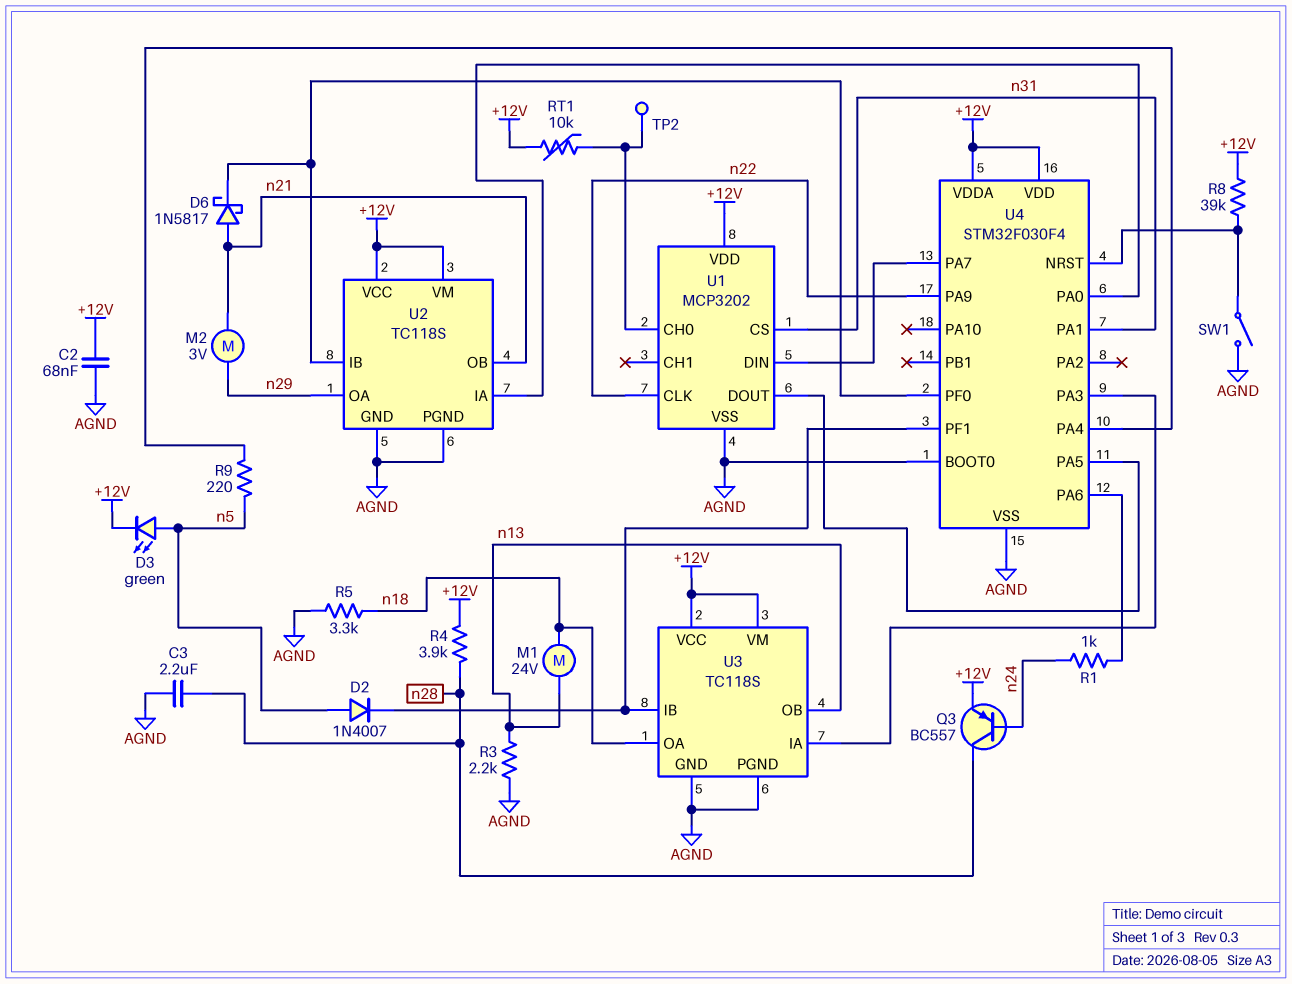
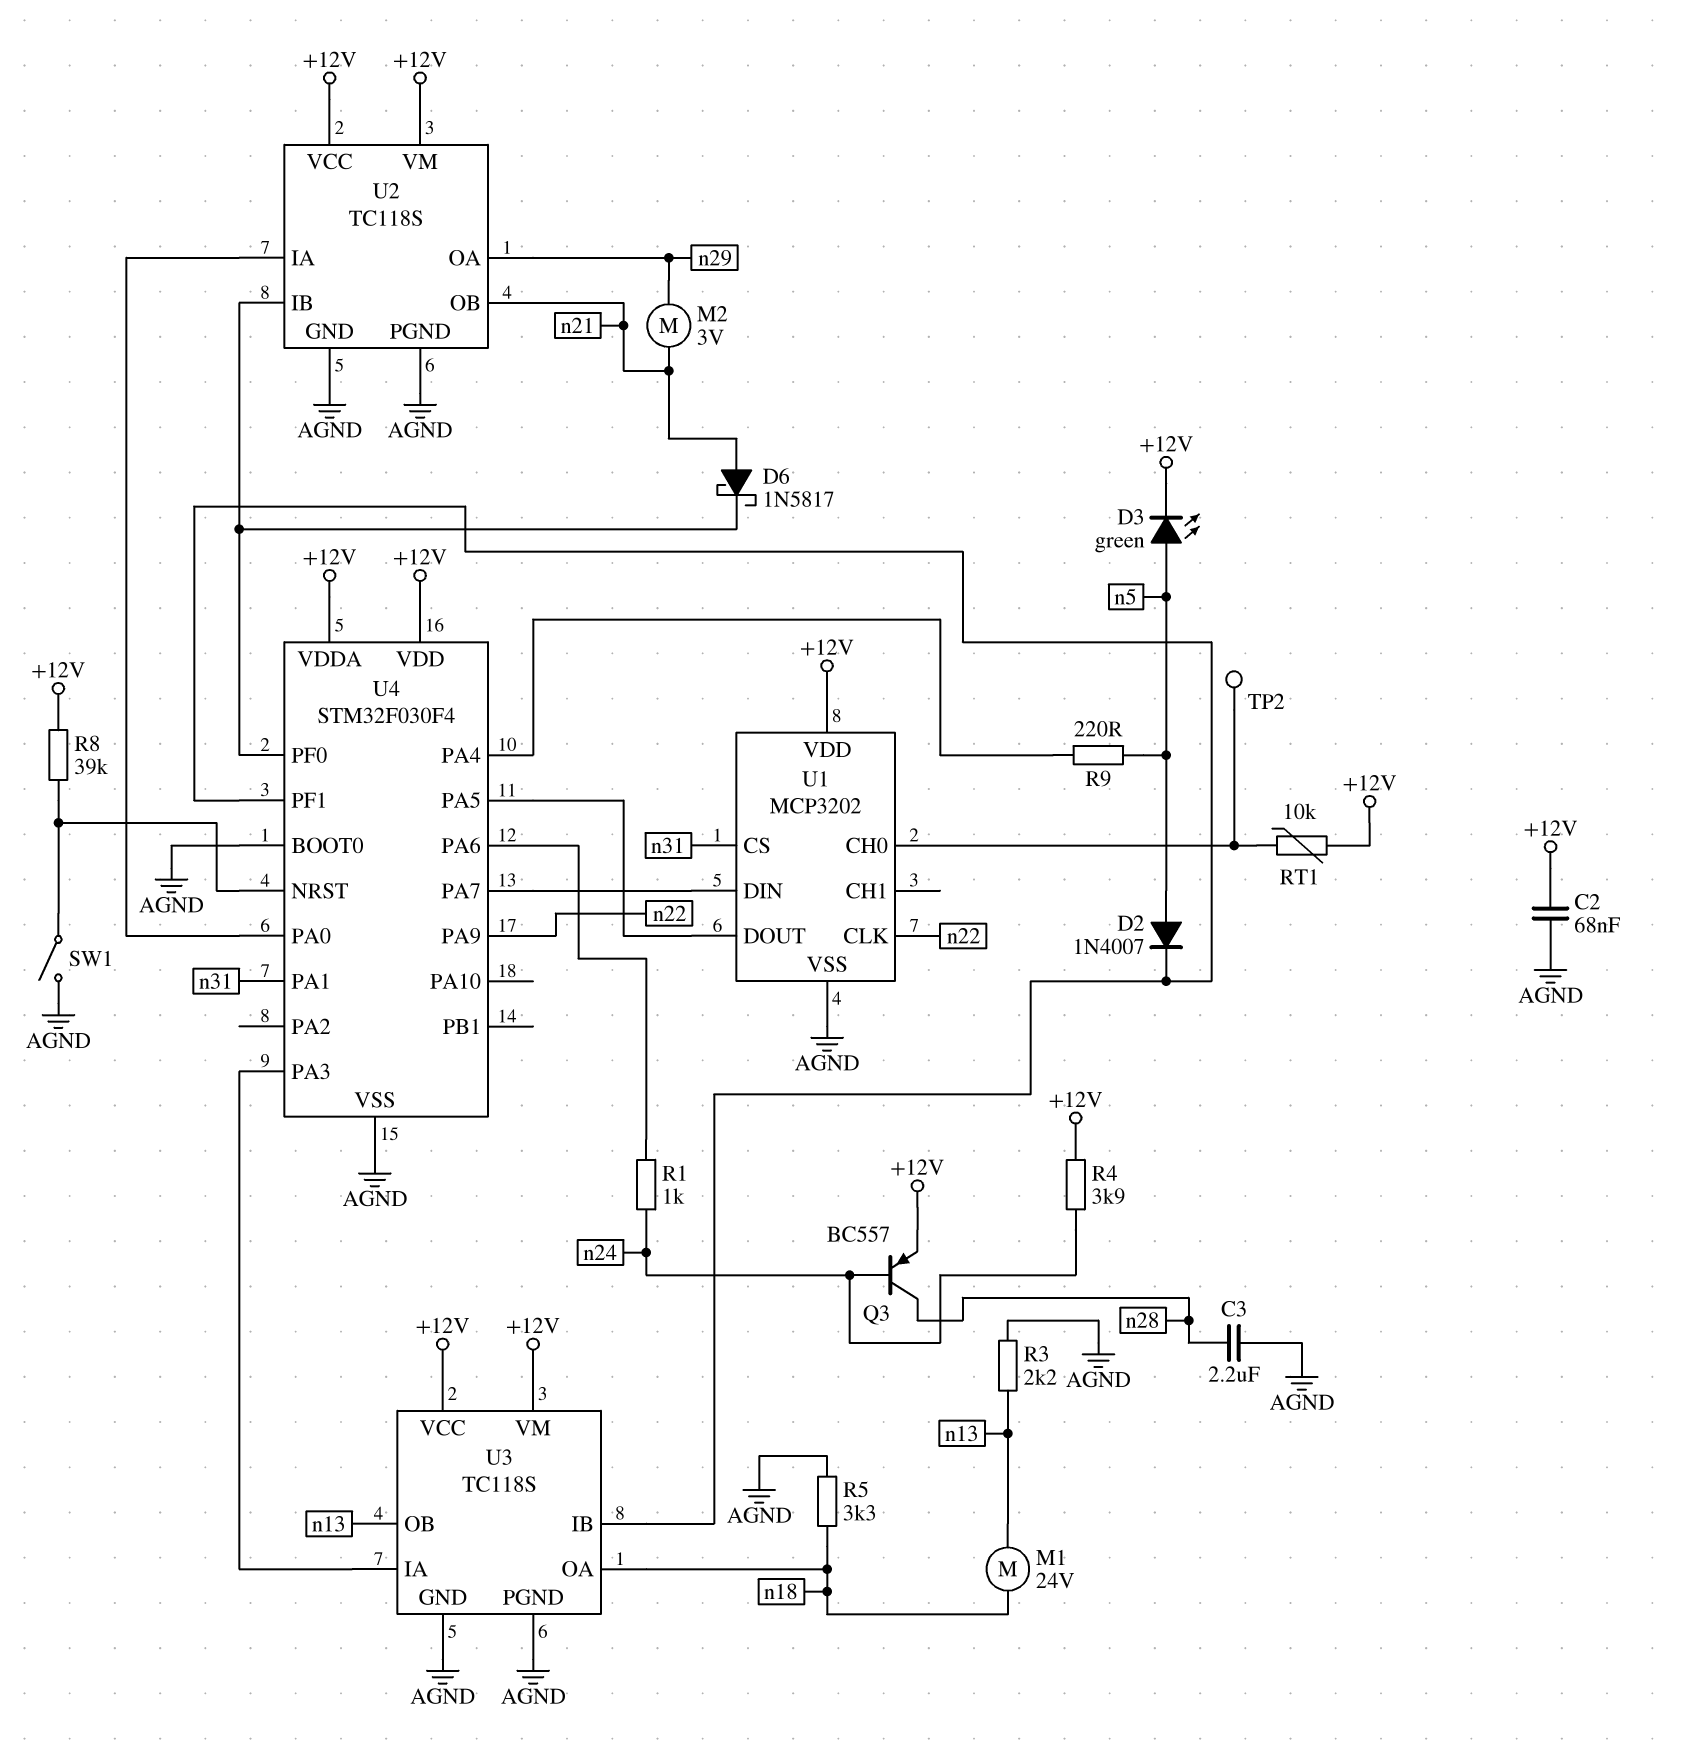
R4: 3.9k (+12V, n28) -> 3.9k (+12V, n24)

